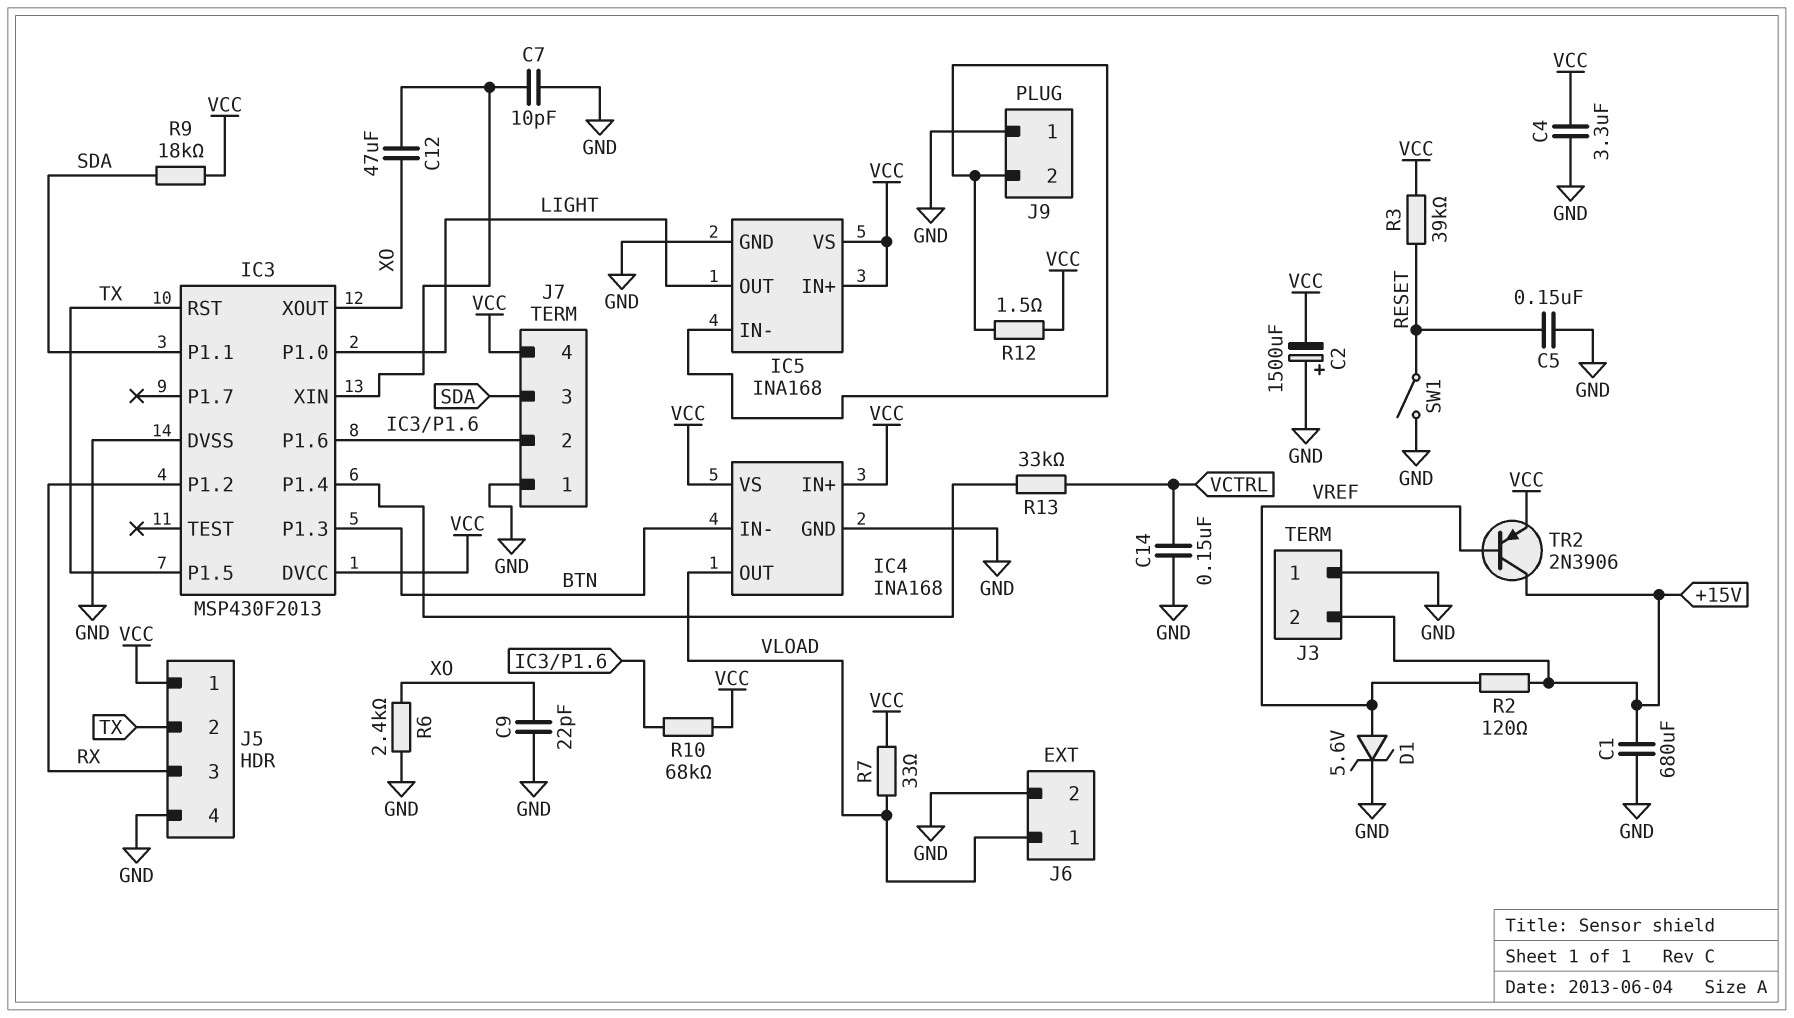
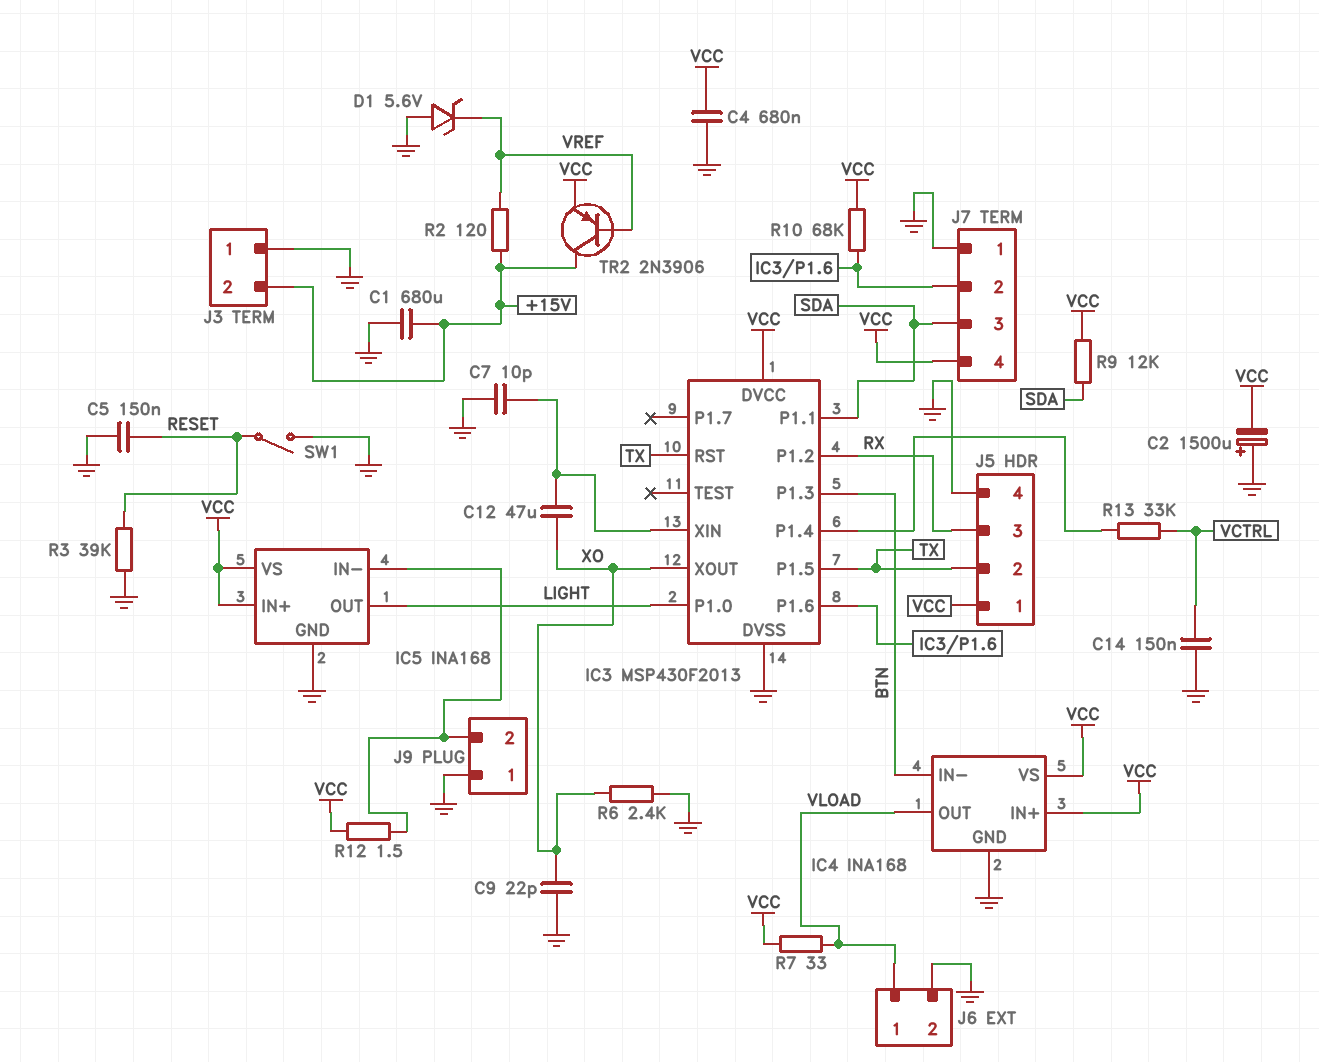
C4: 3.3uF (GND, VCC) -> 680nF (GND, VCC)
D1: zener 5.6V (A VREF, K GND) -> zener 5.6V (A GND, K VREF)
R3: 39k (RESET, VCC) -> 39k (GND, RESET)
R9: 18k (SDA, VCC) -> 12k (SDA, VCC)

